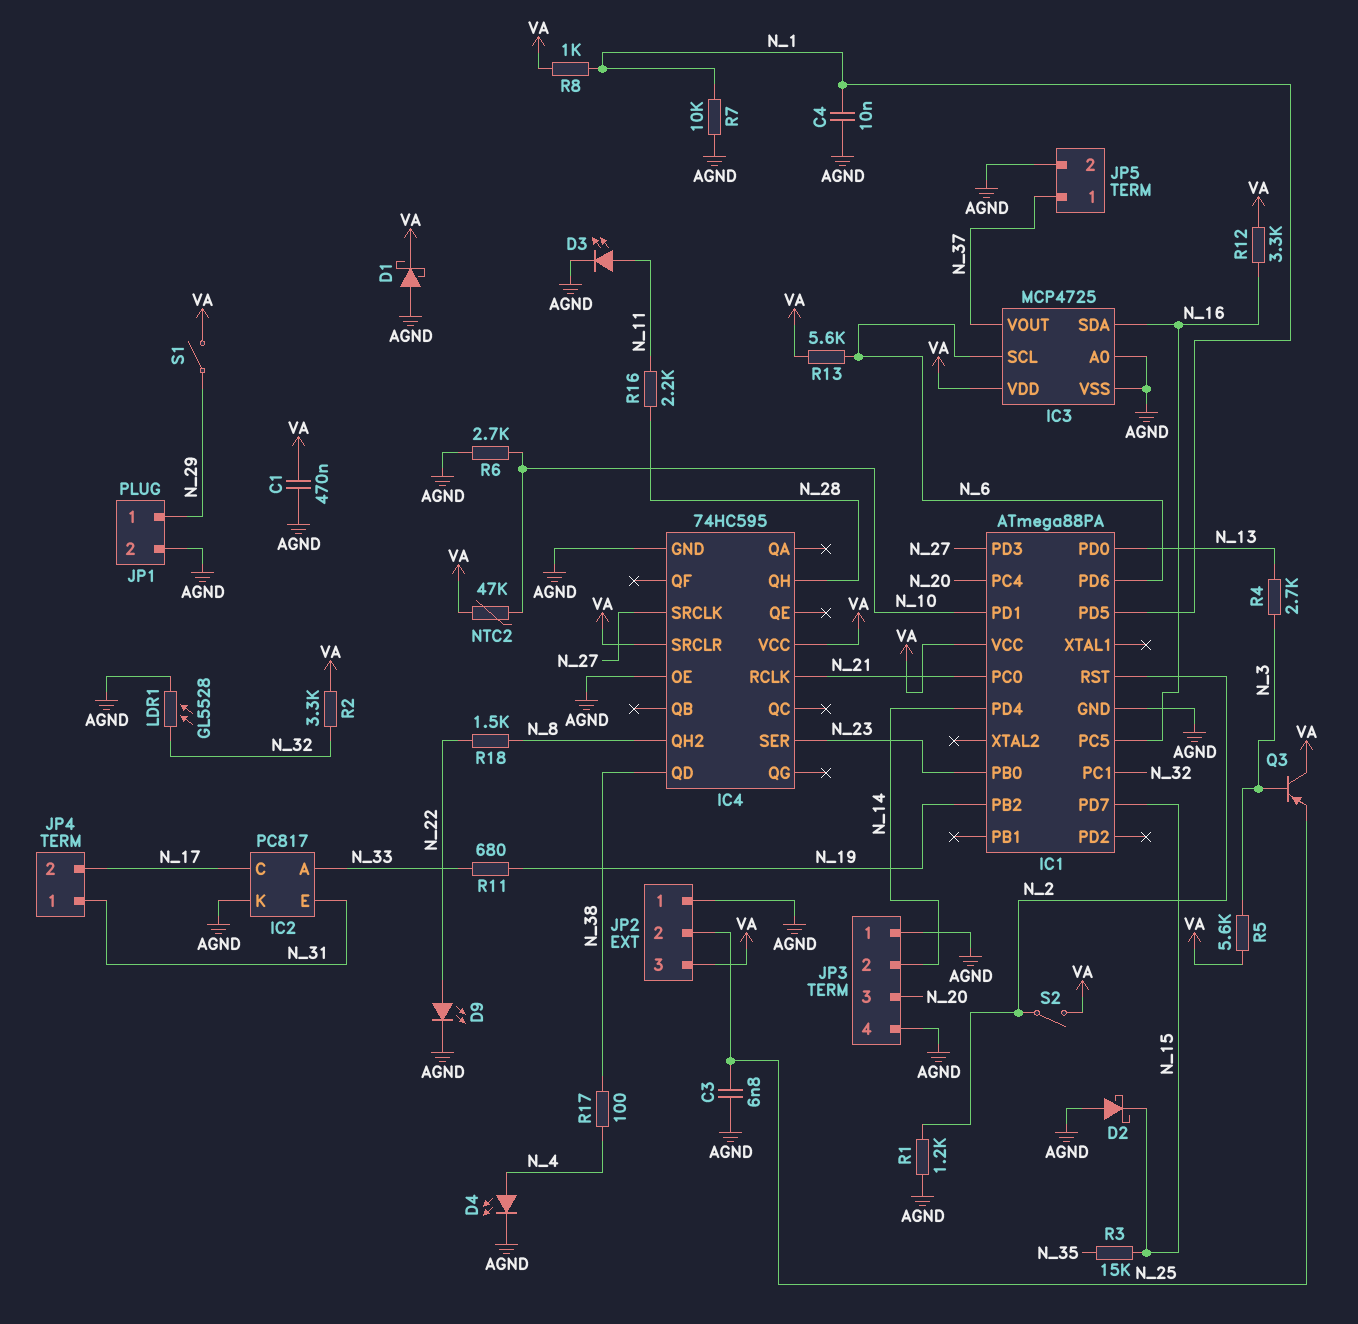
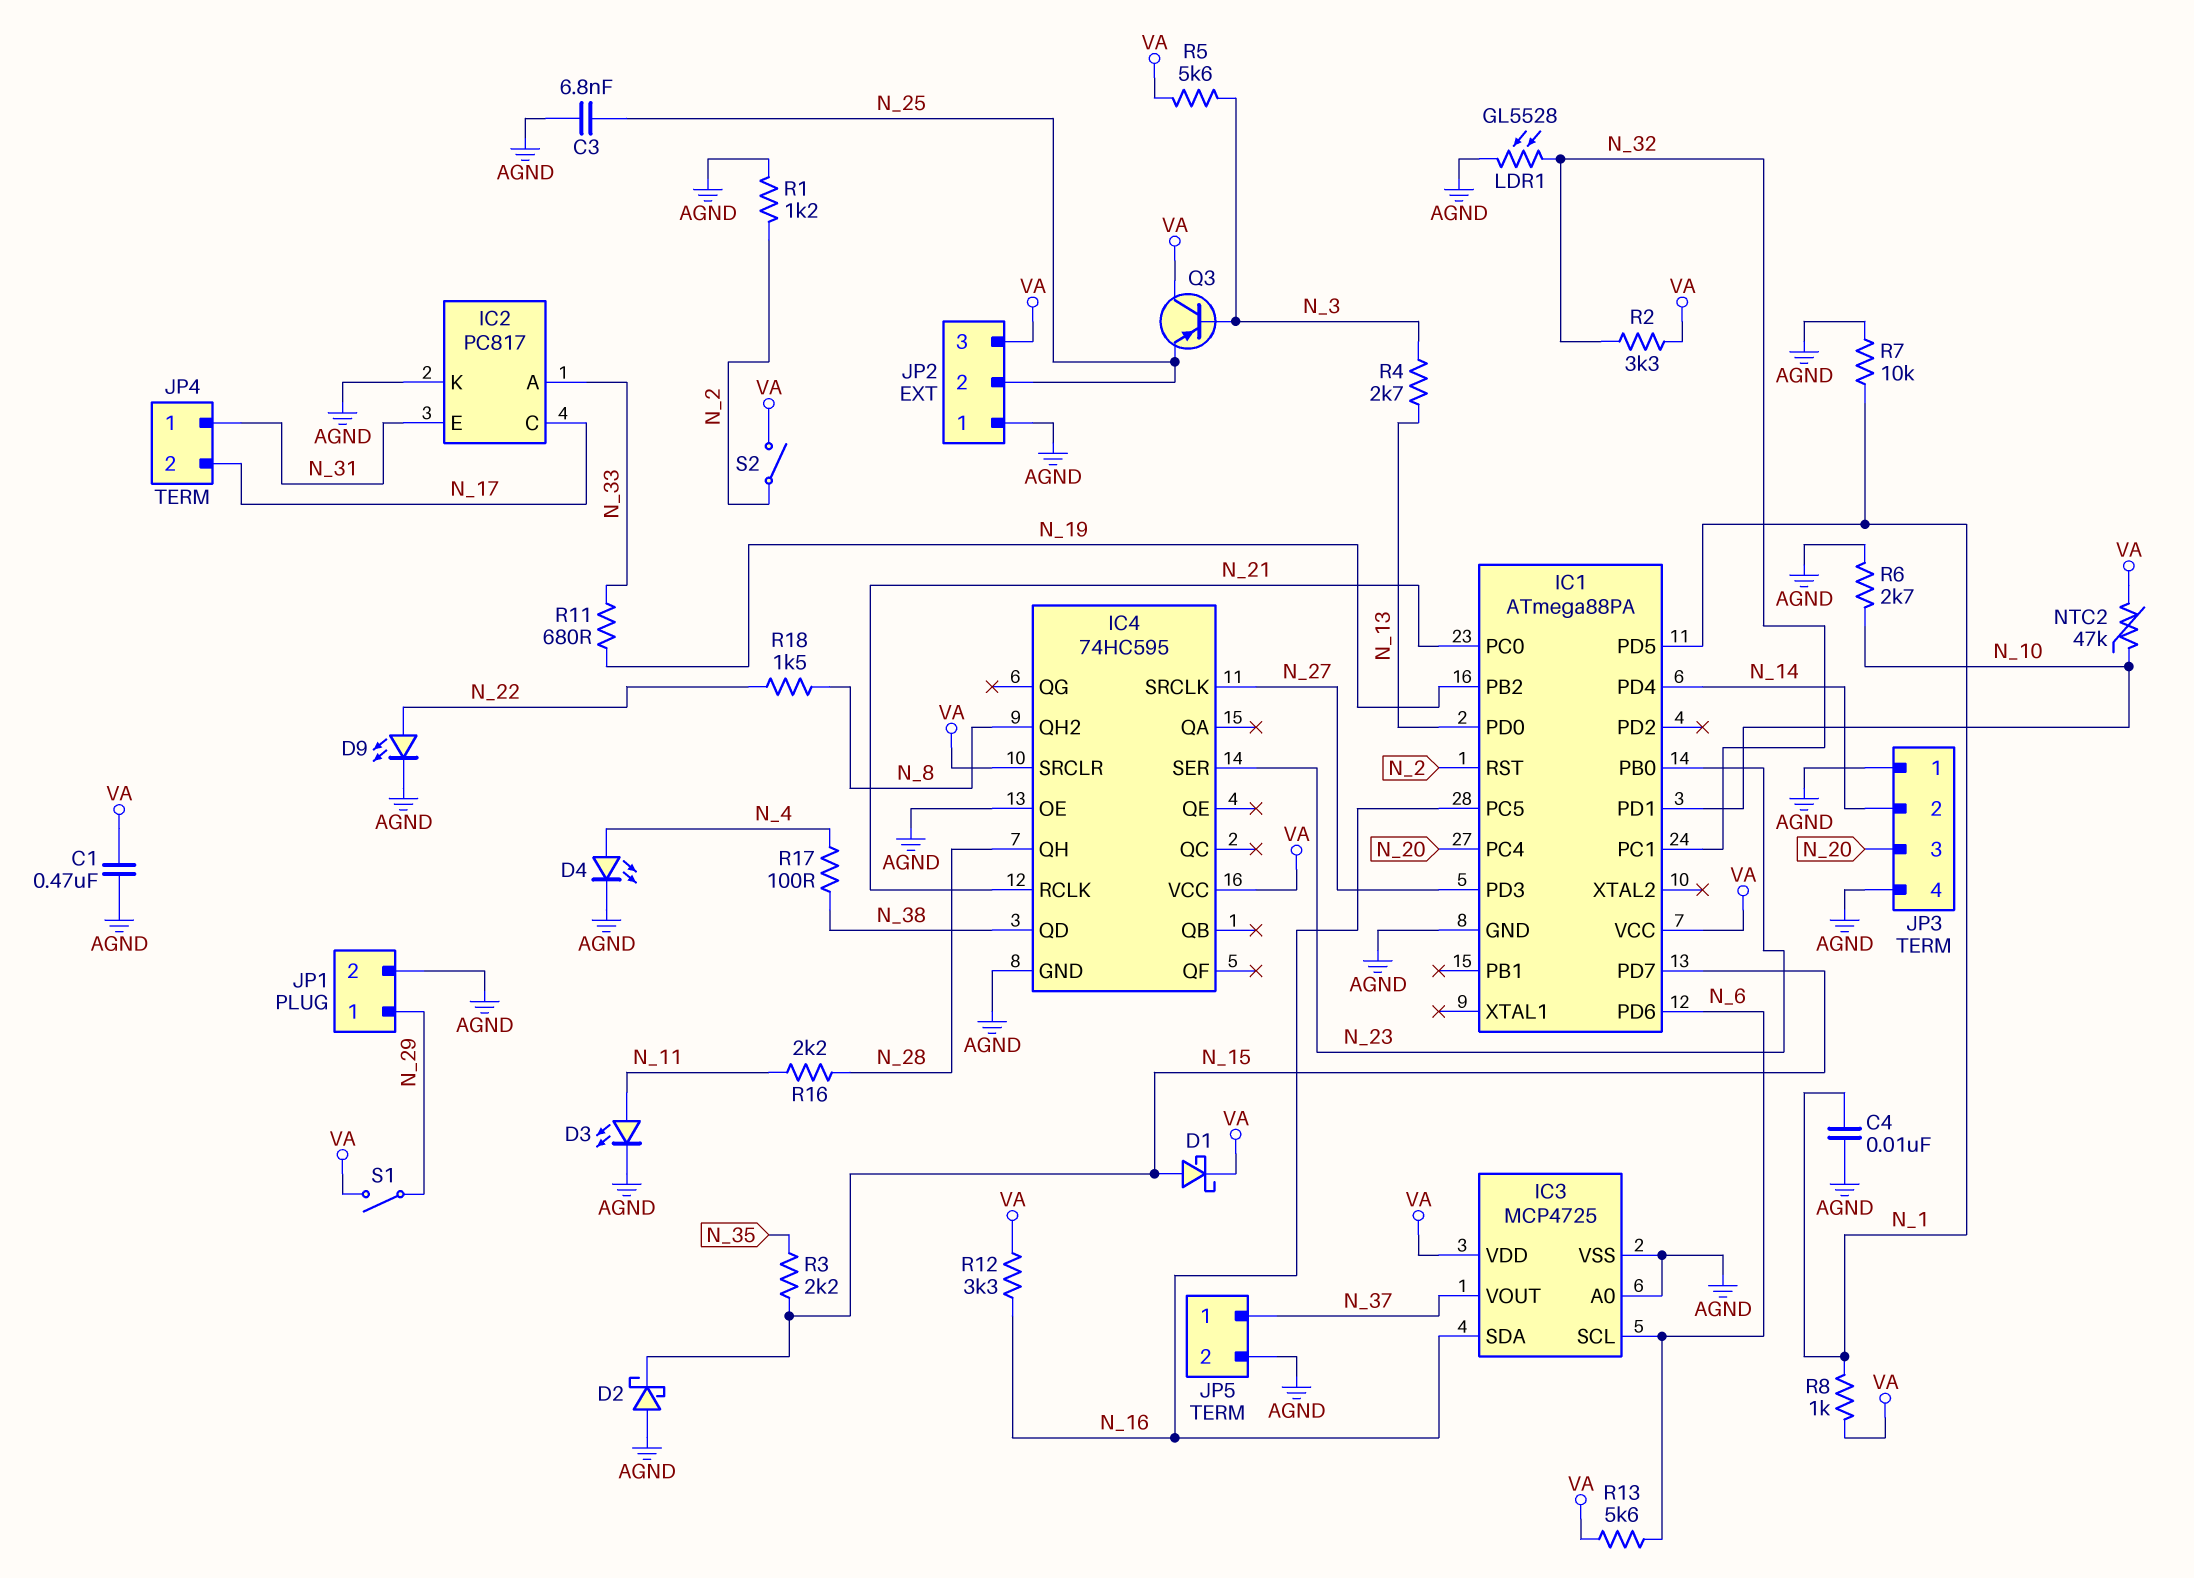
D1: schottky (A AGND, K VA) -> schottky (A N_15, K VA)
R3: 15k (N_15, N_35) -> 2.2k (N_15, N_35)

